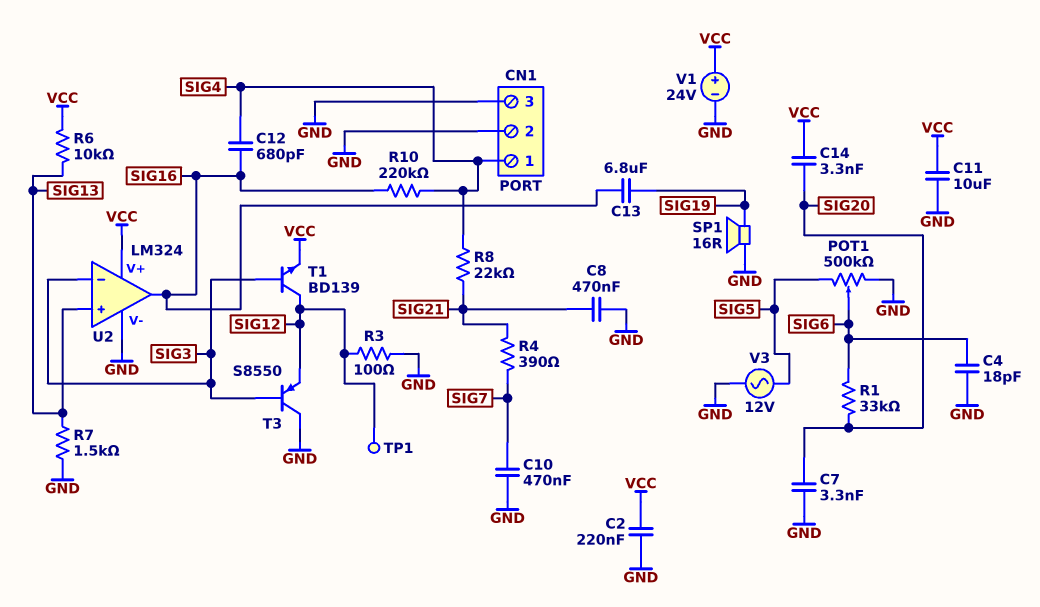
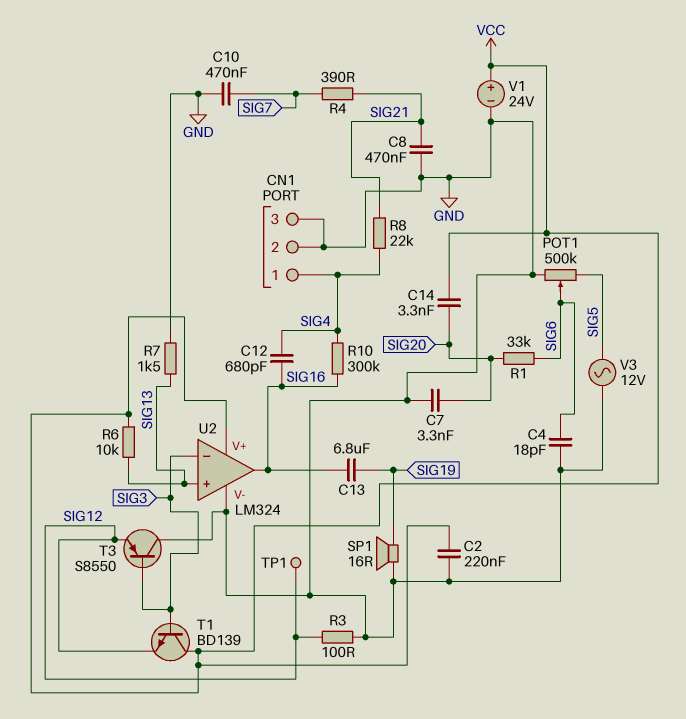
C11: 10uF (GND, VCC) -> none
R10: 220k (SIG4, SIG16) -> 300k (SIG4, SIG16)
T1: NPN BD139 (B SIG3, C SIG12, E VCC) -> NPN BD139 (B SIG3, C VCC, E SIG12)

